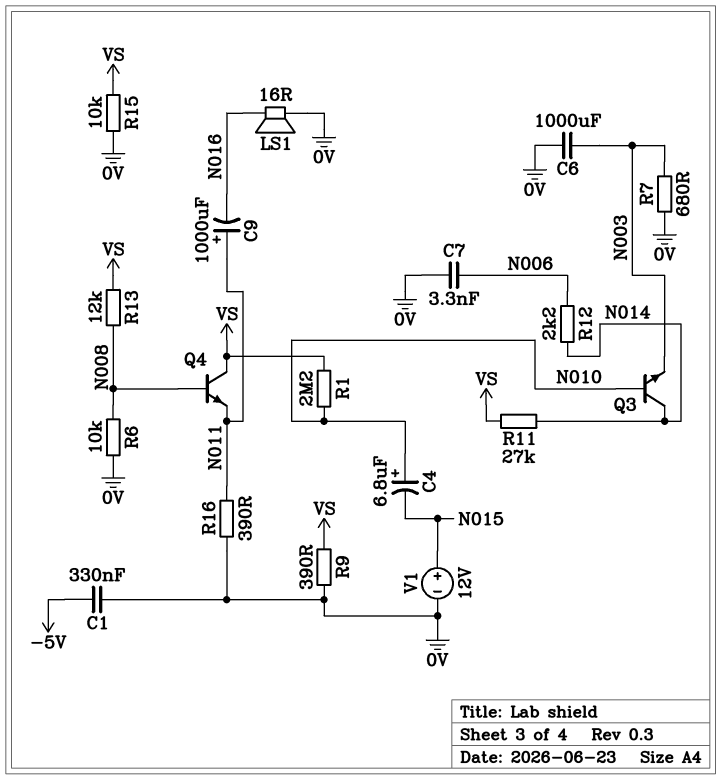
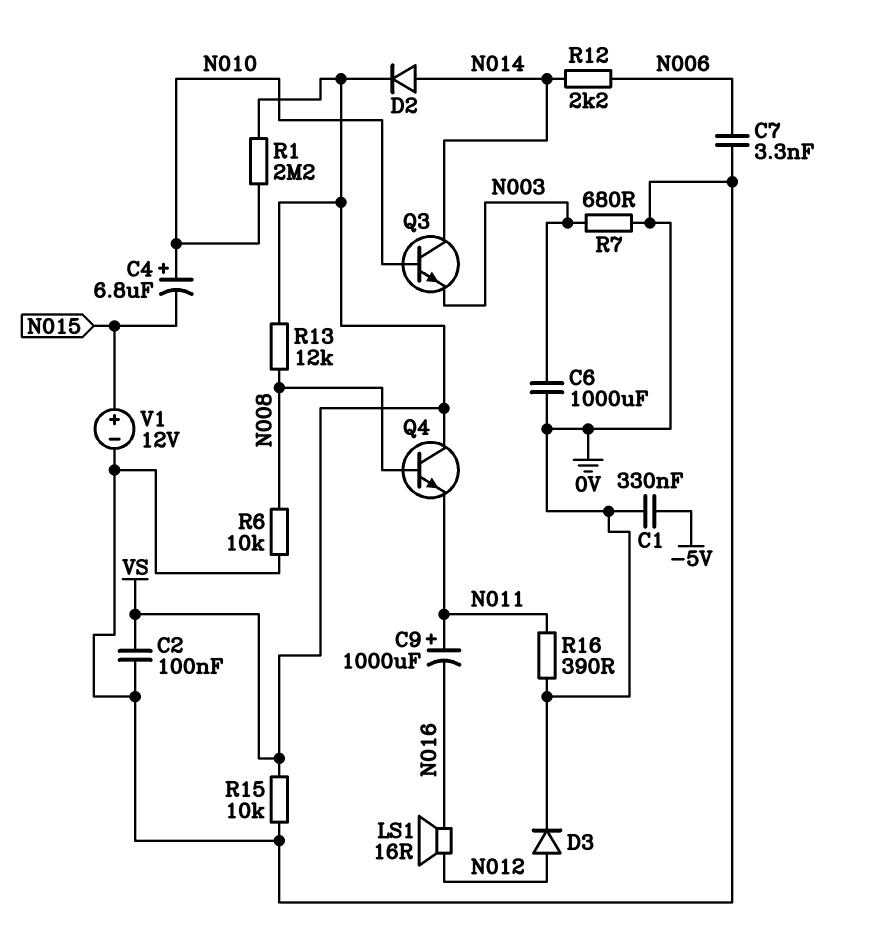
C2: none -> 100nF (0V, VS)
D2: none -> diode (A N014, K VS)
D3: none -> diode (A N012, K 0V)
LS1: speaker 16R (0V, N016) -> speaker 16R (N012, N016)
R9: 390 (0V, VS) -> none
R11: 27k (N014, VS) -> none

